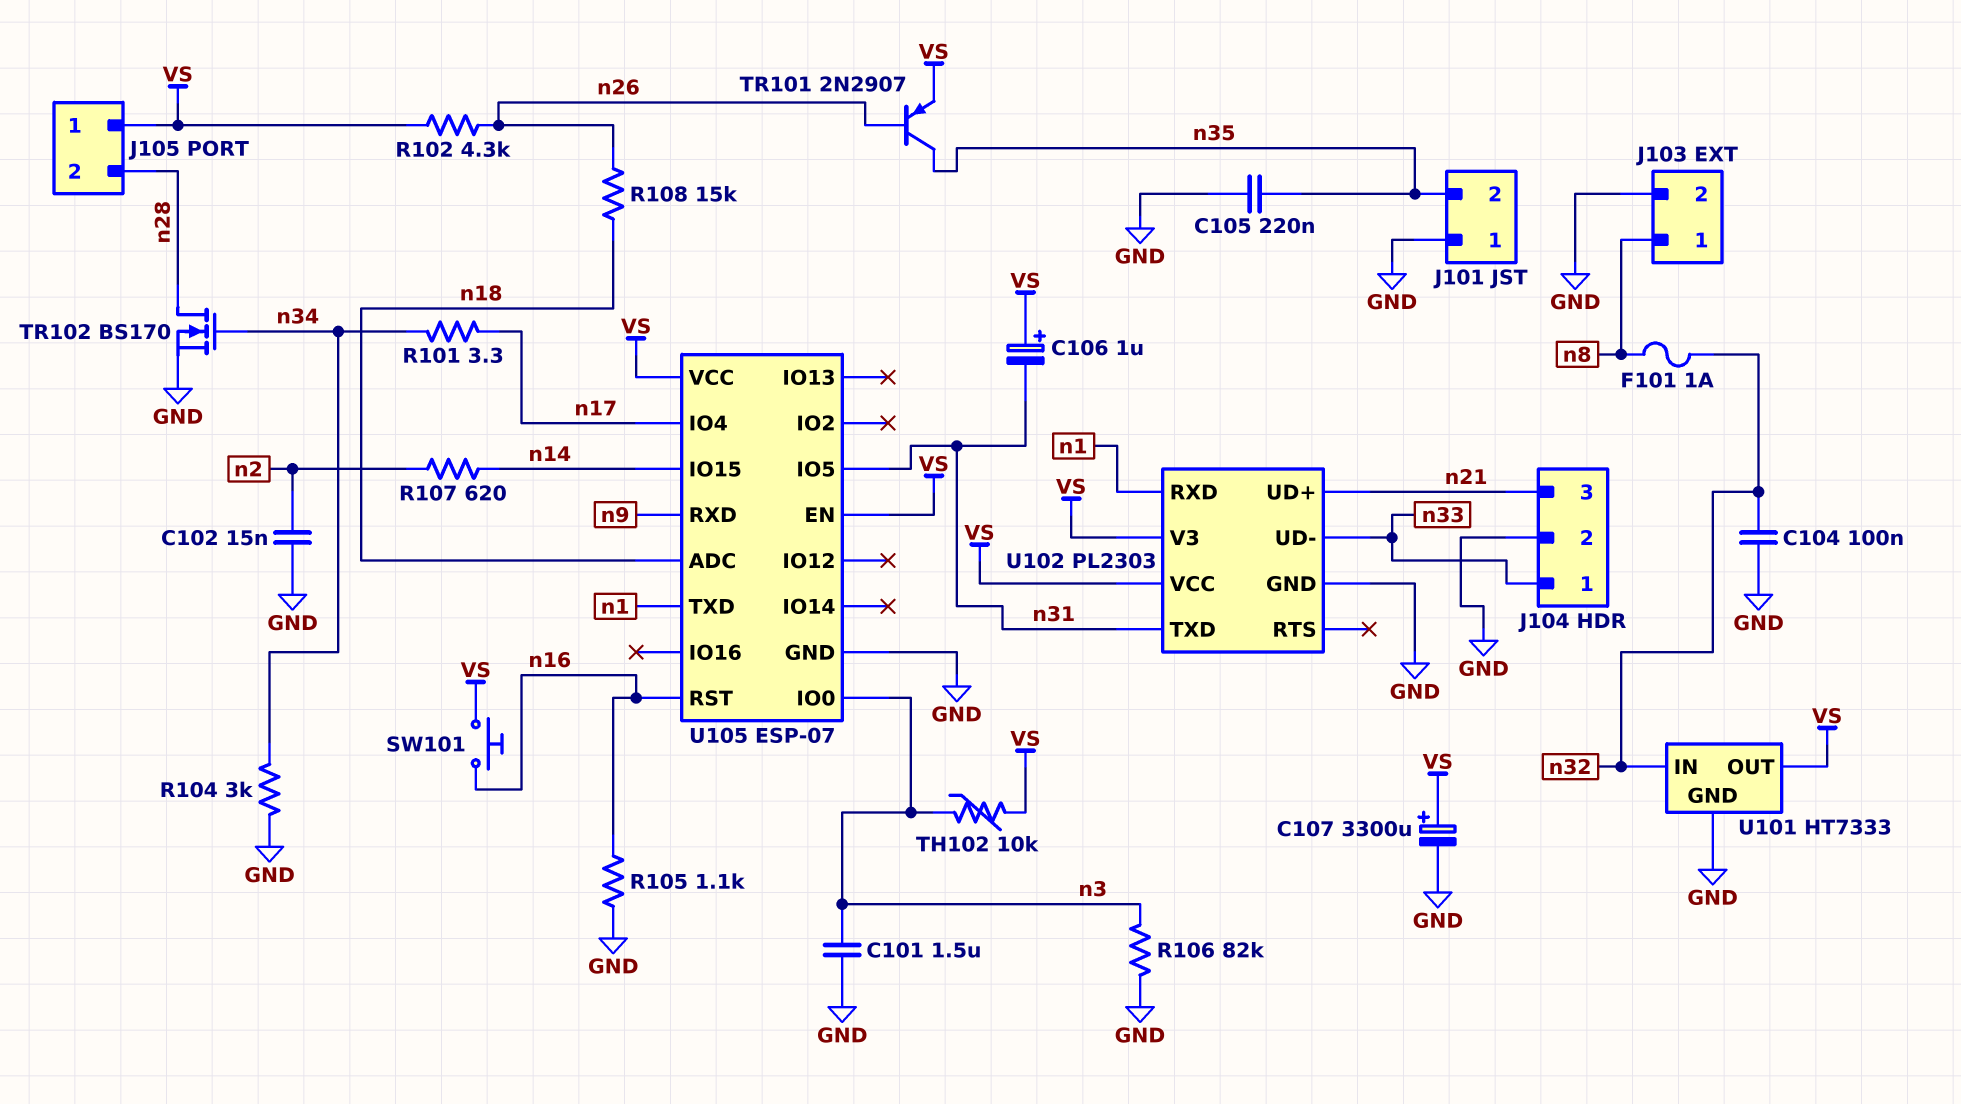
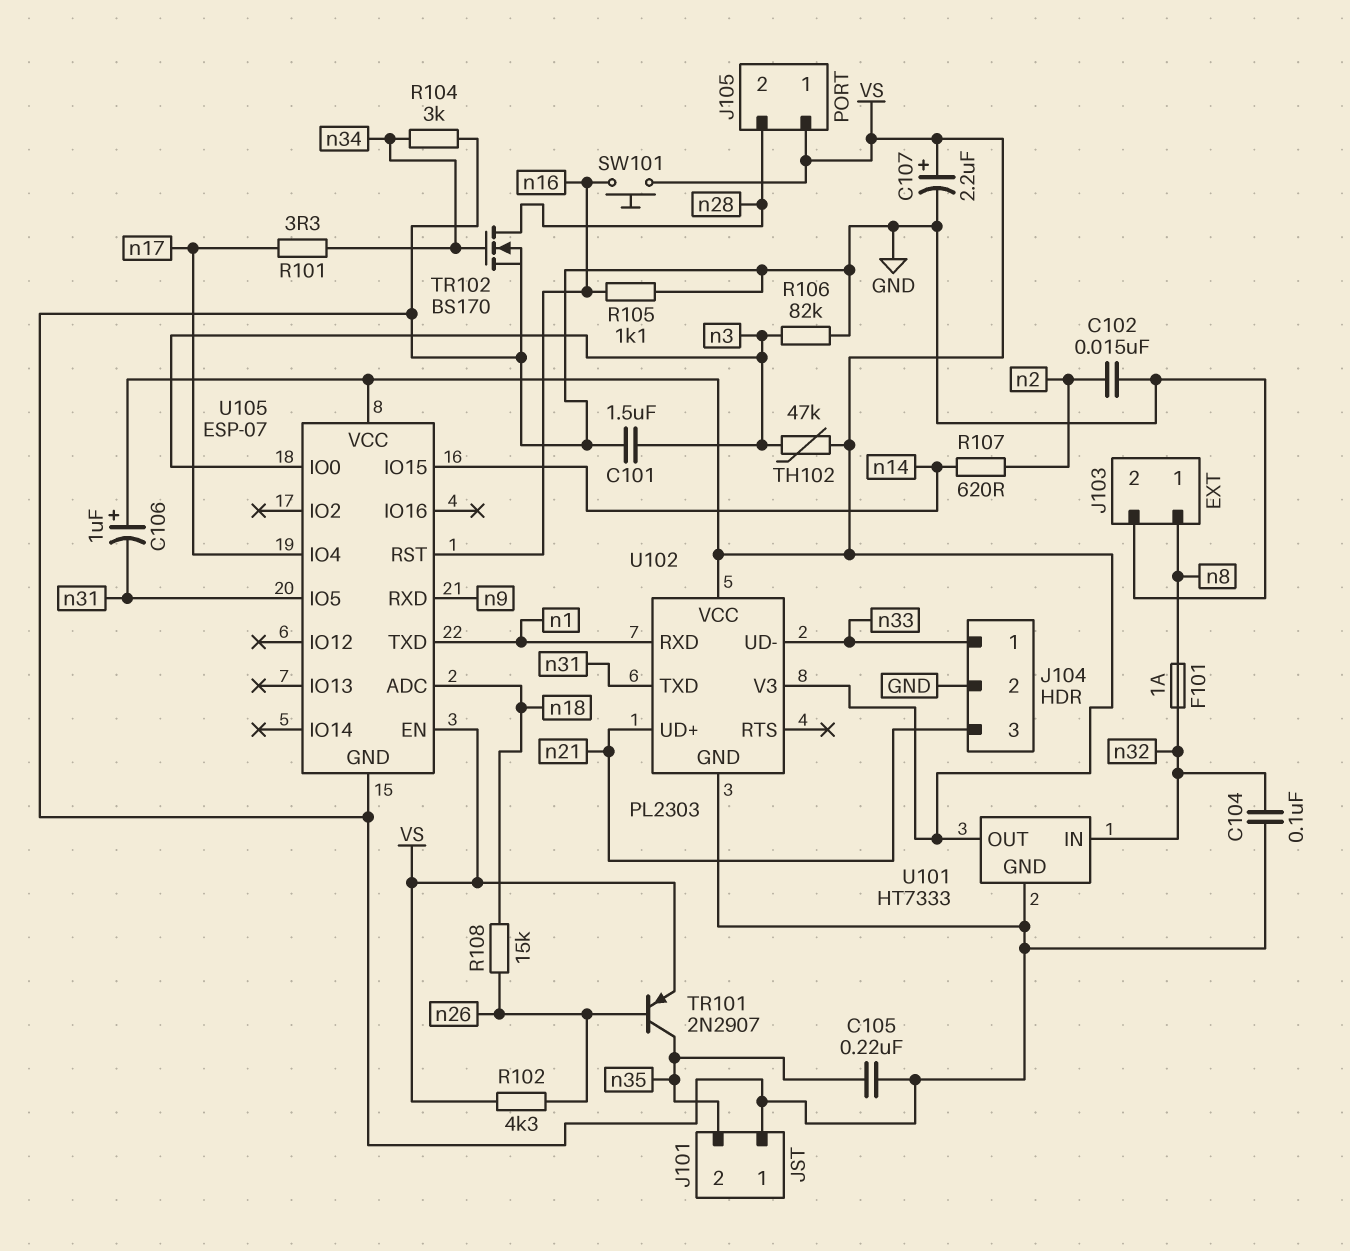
C107: 3300uF (plus VS, minus GND) -> 2.2uF (plus VS, minus GND)
TH102: 10k (VS, n3) -> 47k (VS, n3)

